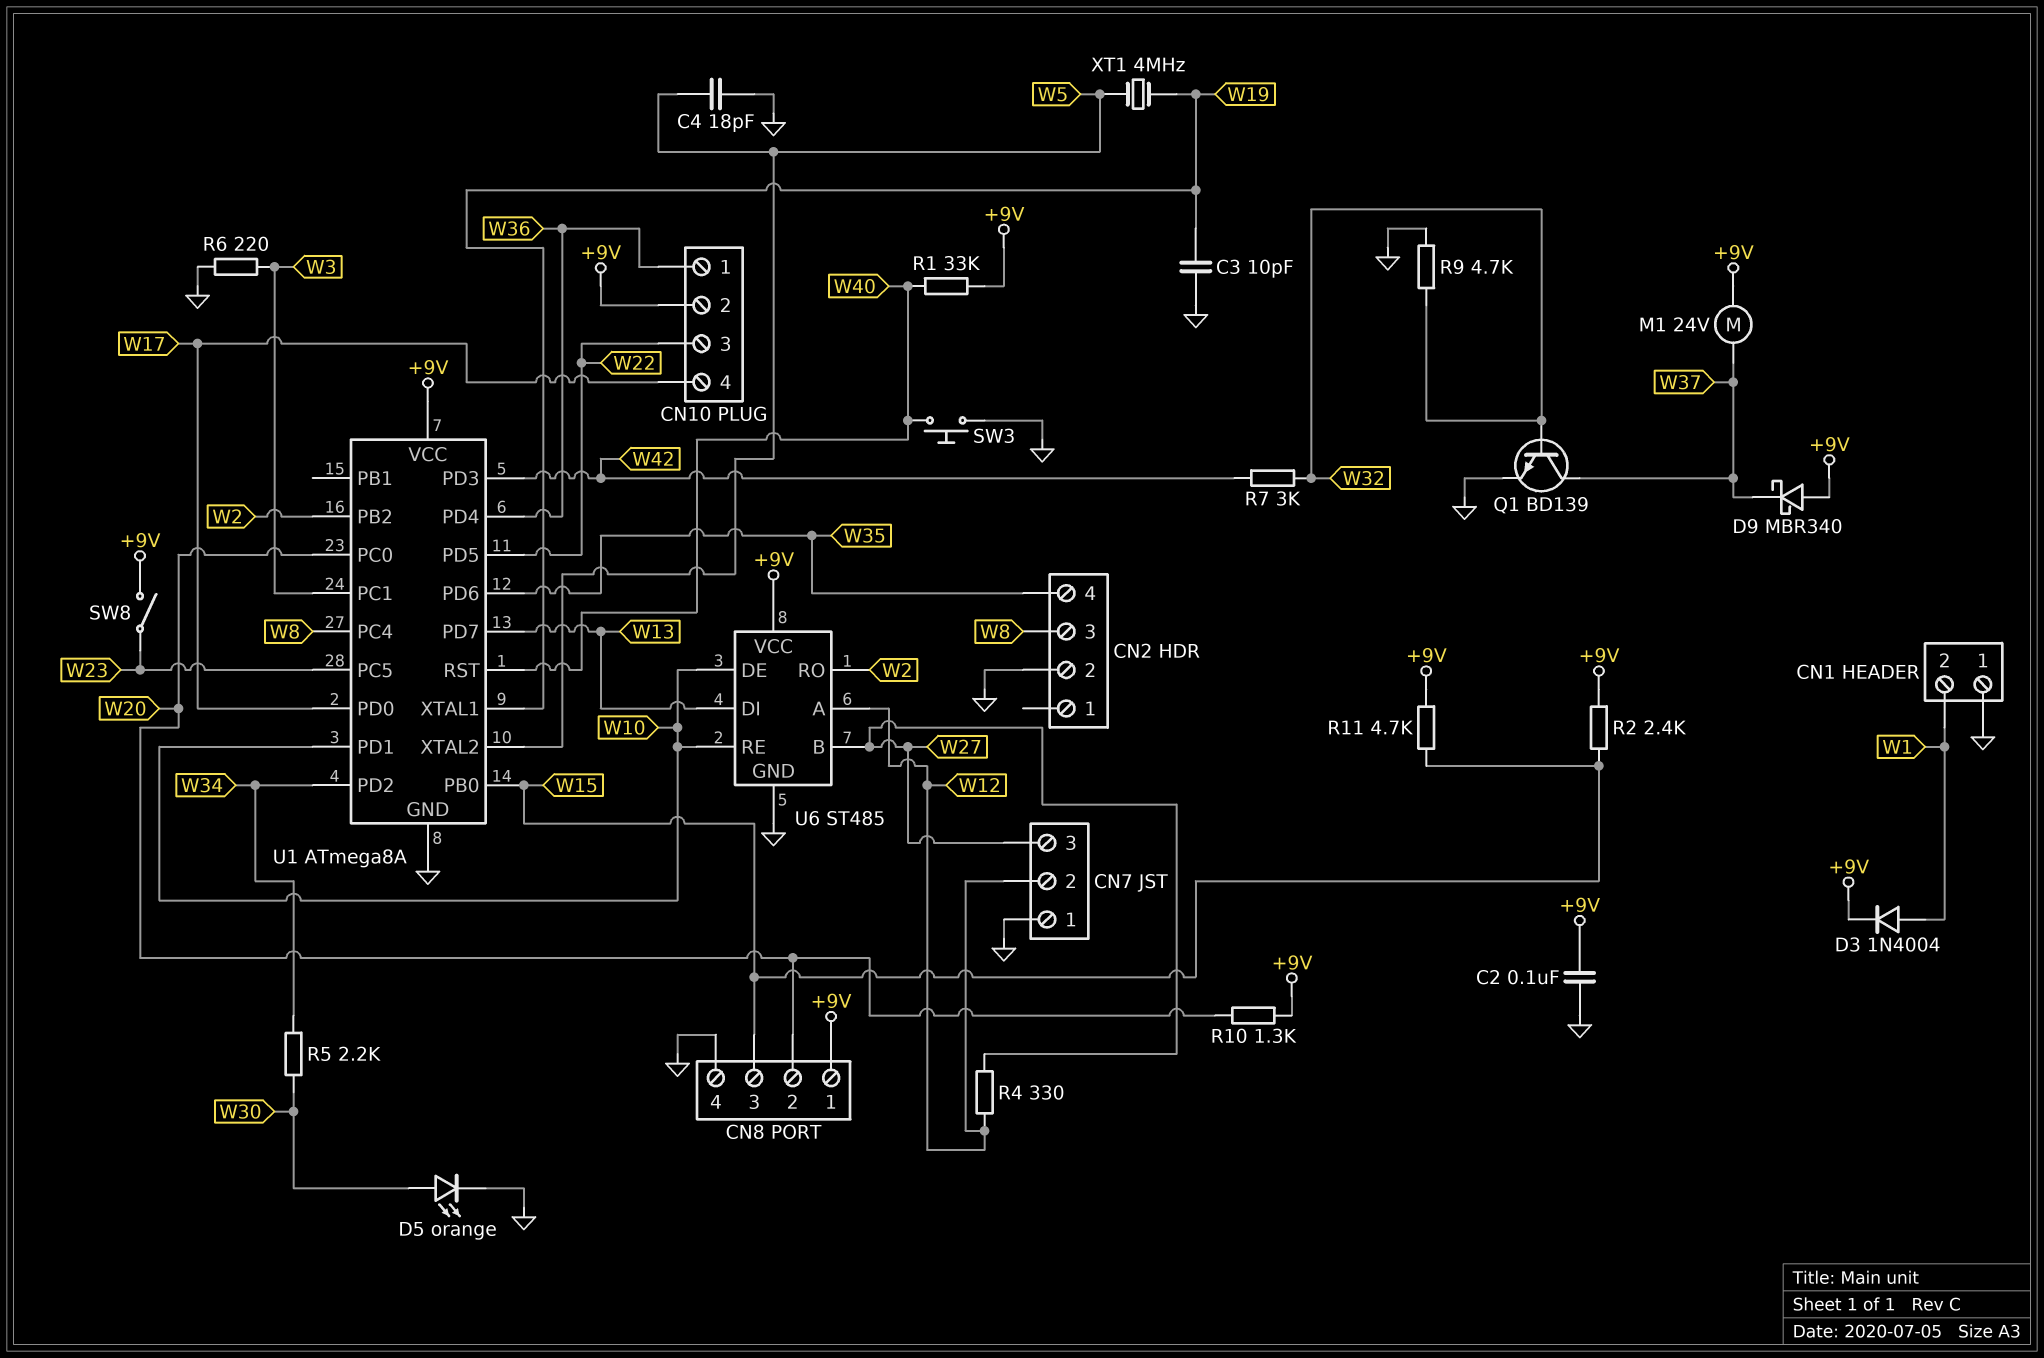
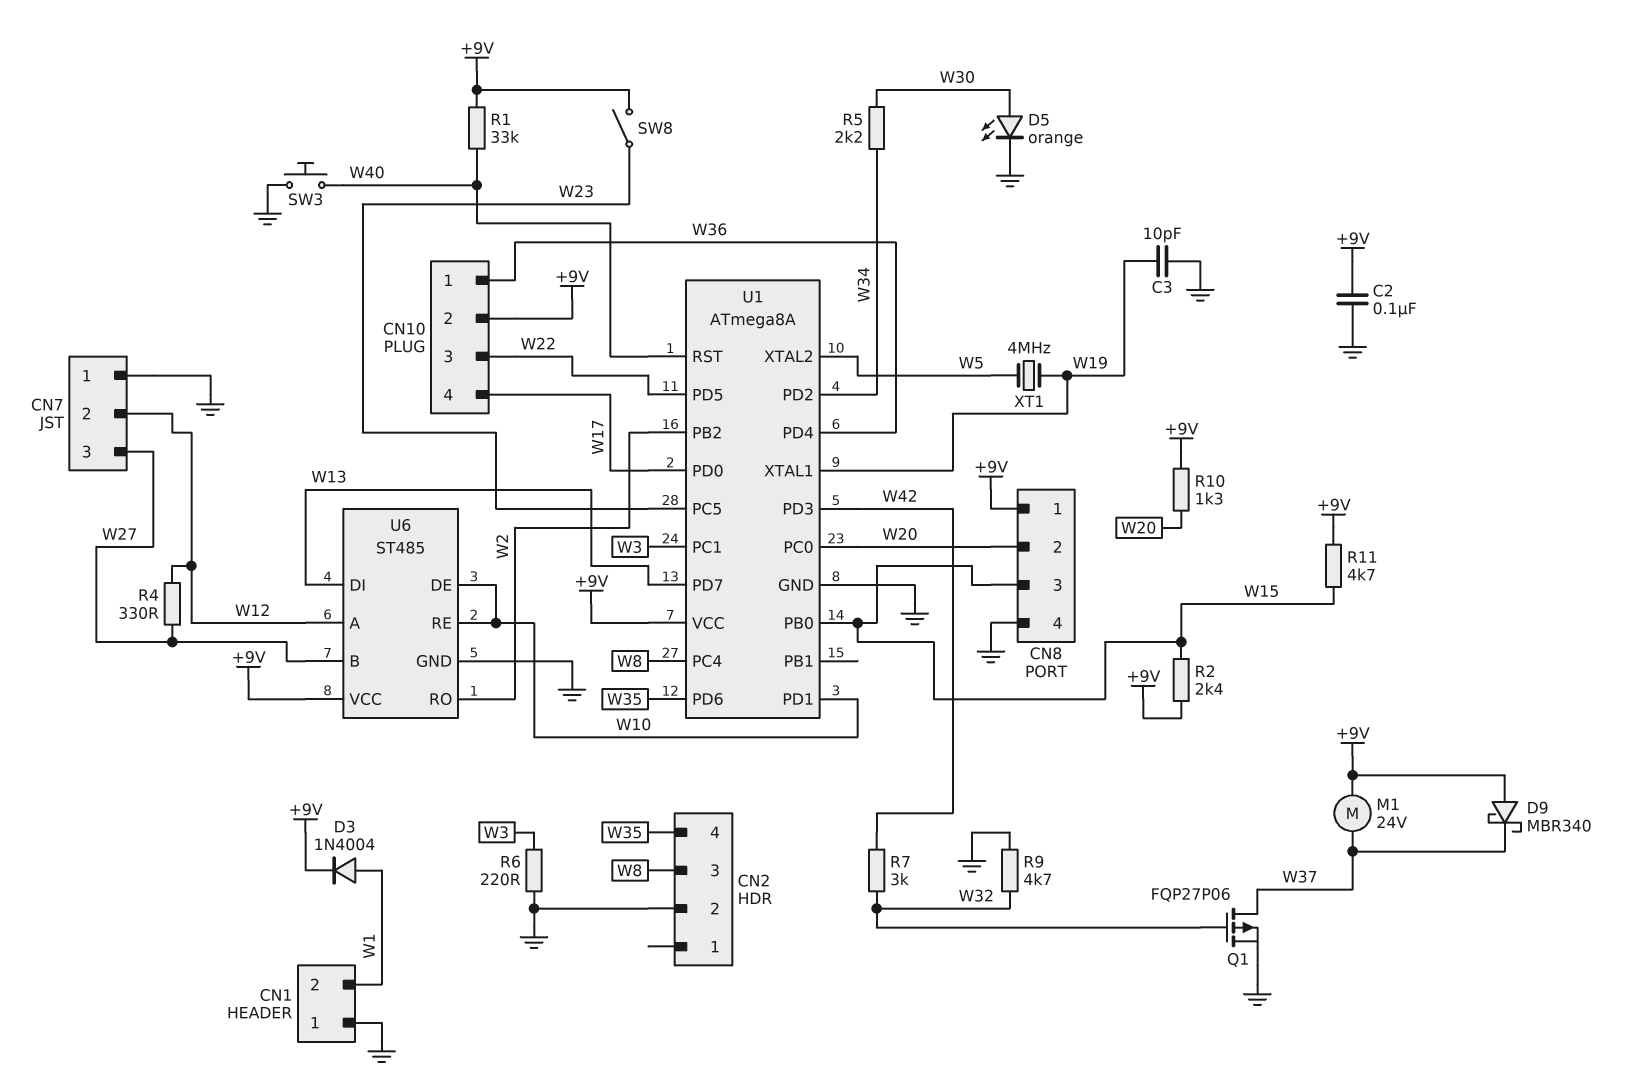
C4: 18pF (GND, W5) -> none
Q1: NPN BD139 (B W32, C W37, E GND) -> PMOS FQP27P06 (G W32, D W37, S GND)

